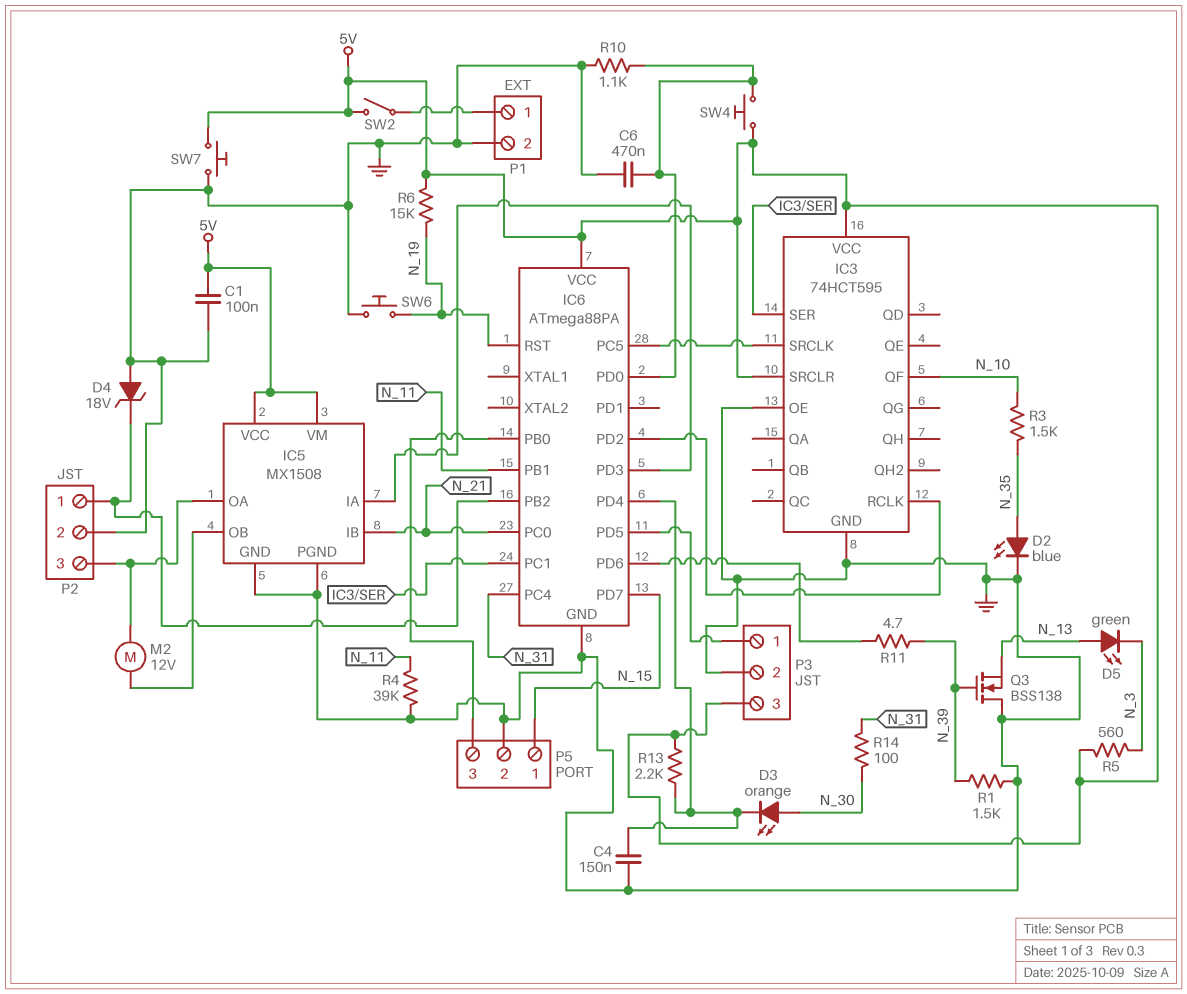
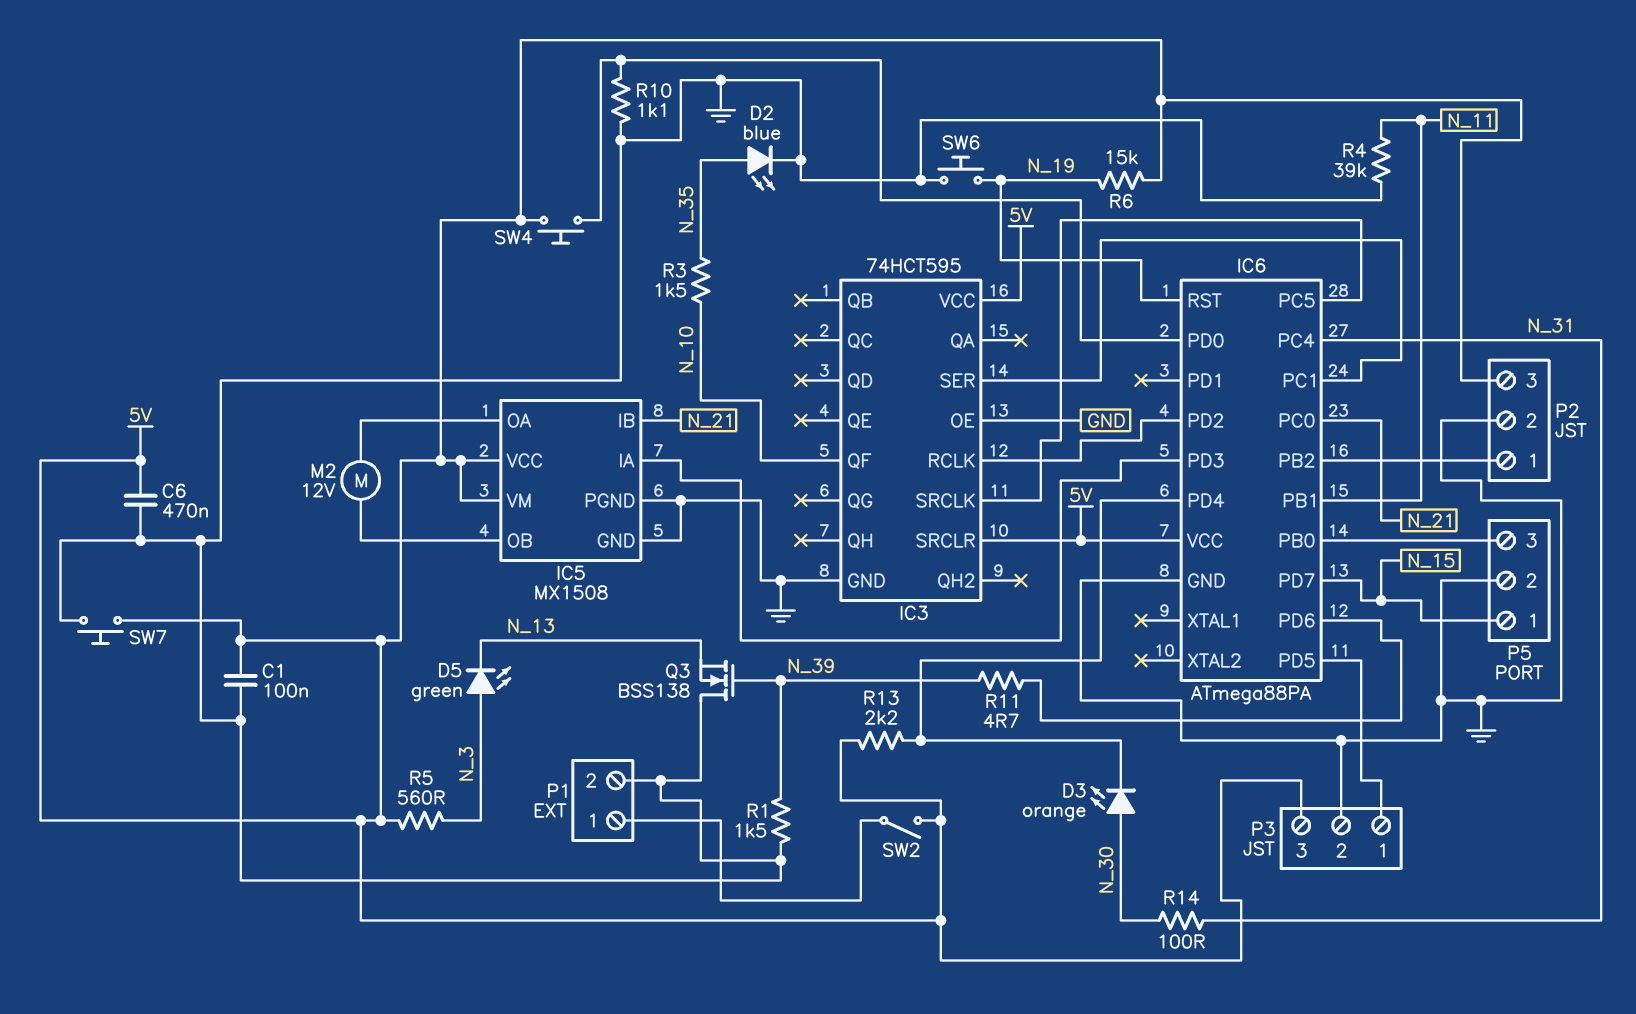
C4: 150nF (GND, IC6/PD4) -> none
C6: 470nF (GND, IC6/PD0) -> 470nF (5V, GND)
D4: zener 18V (A GND, K IC6/PB2) -> none
D5: LED green (A N_13, K N_3) -> LED green (A N_3, K N_13)
P2 pin 3: IC5/OA -> 5V

